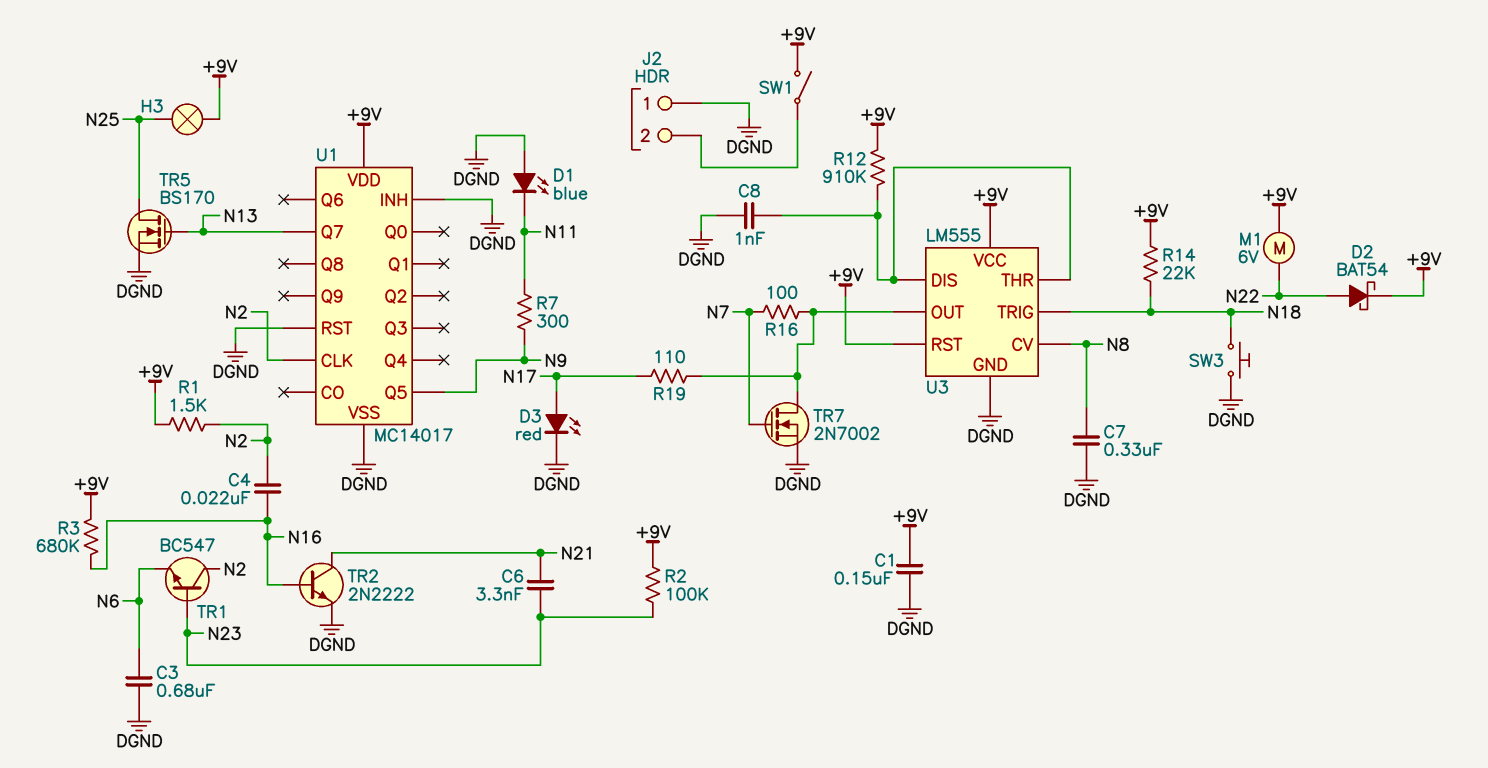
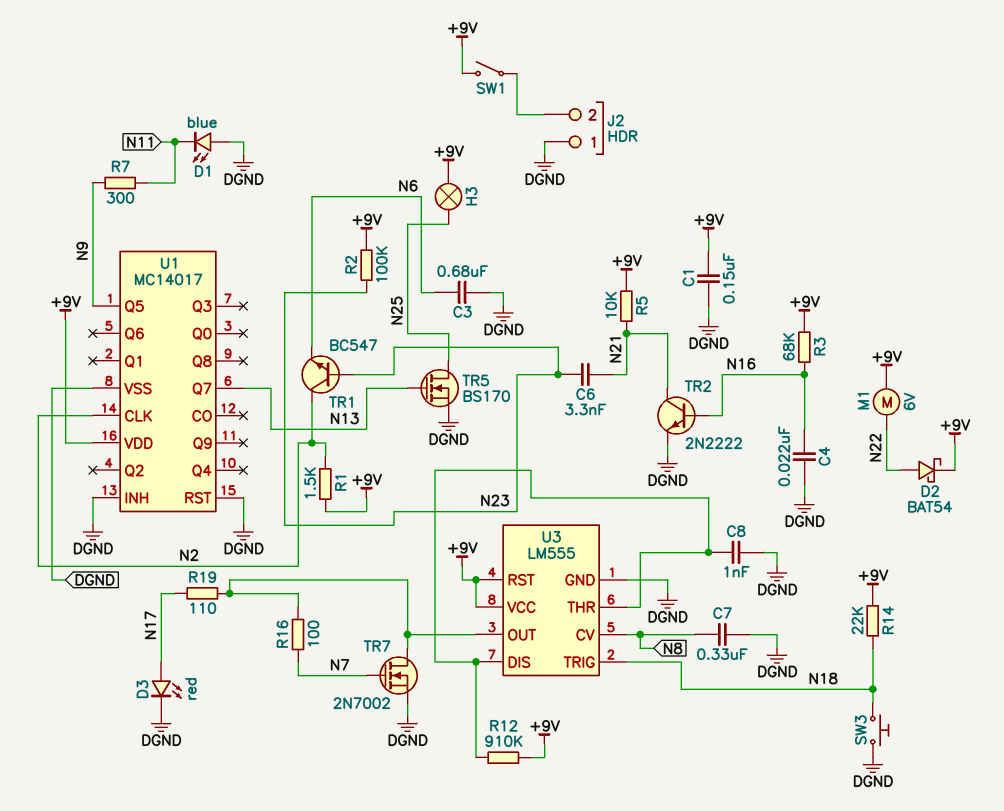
C4: 22nF (N2, N16) -> 22nF (DGND, N16)
R3: 680k (+9V, N16) -> 68k (+9V, N16)
R5: none -> 10k (+9V, N21)

